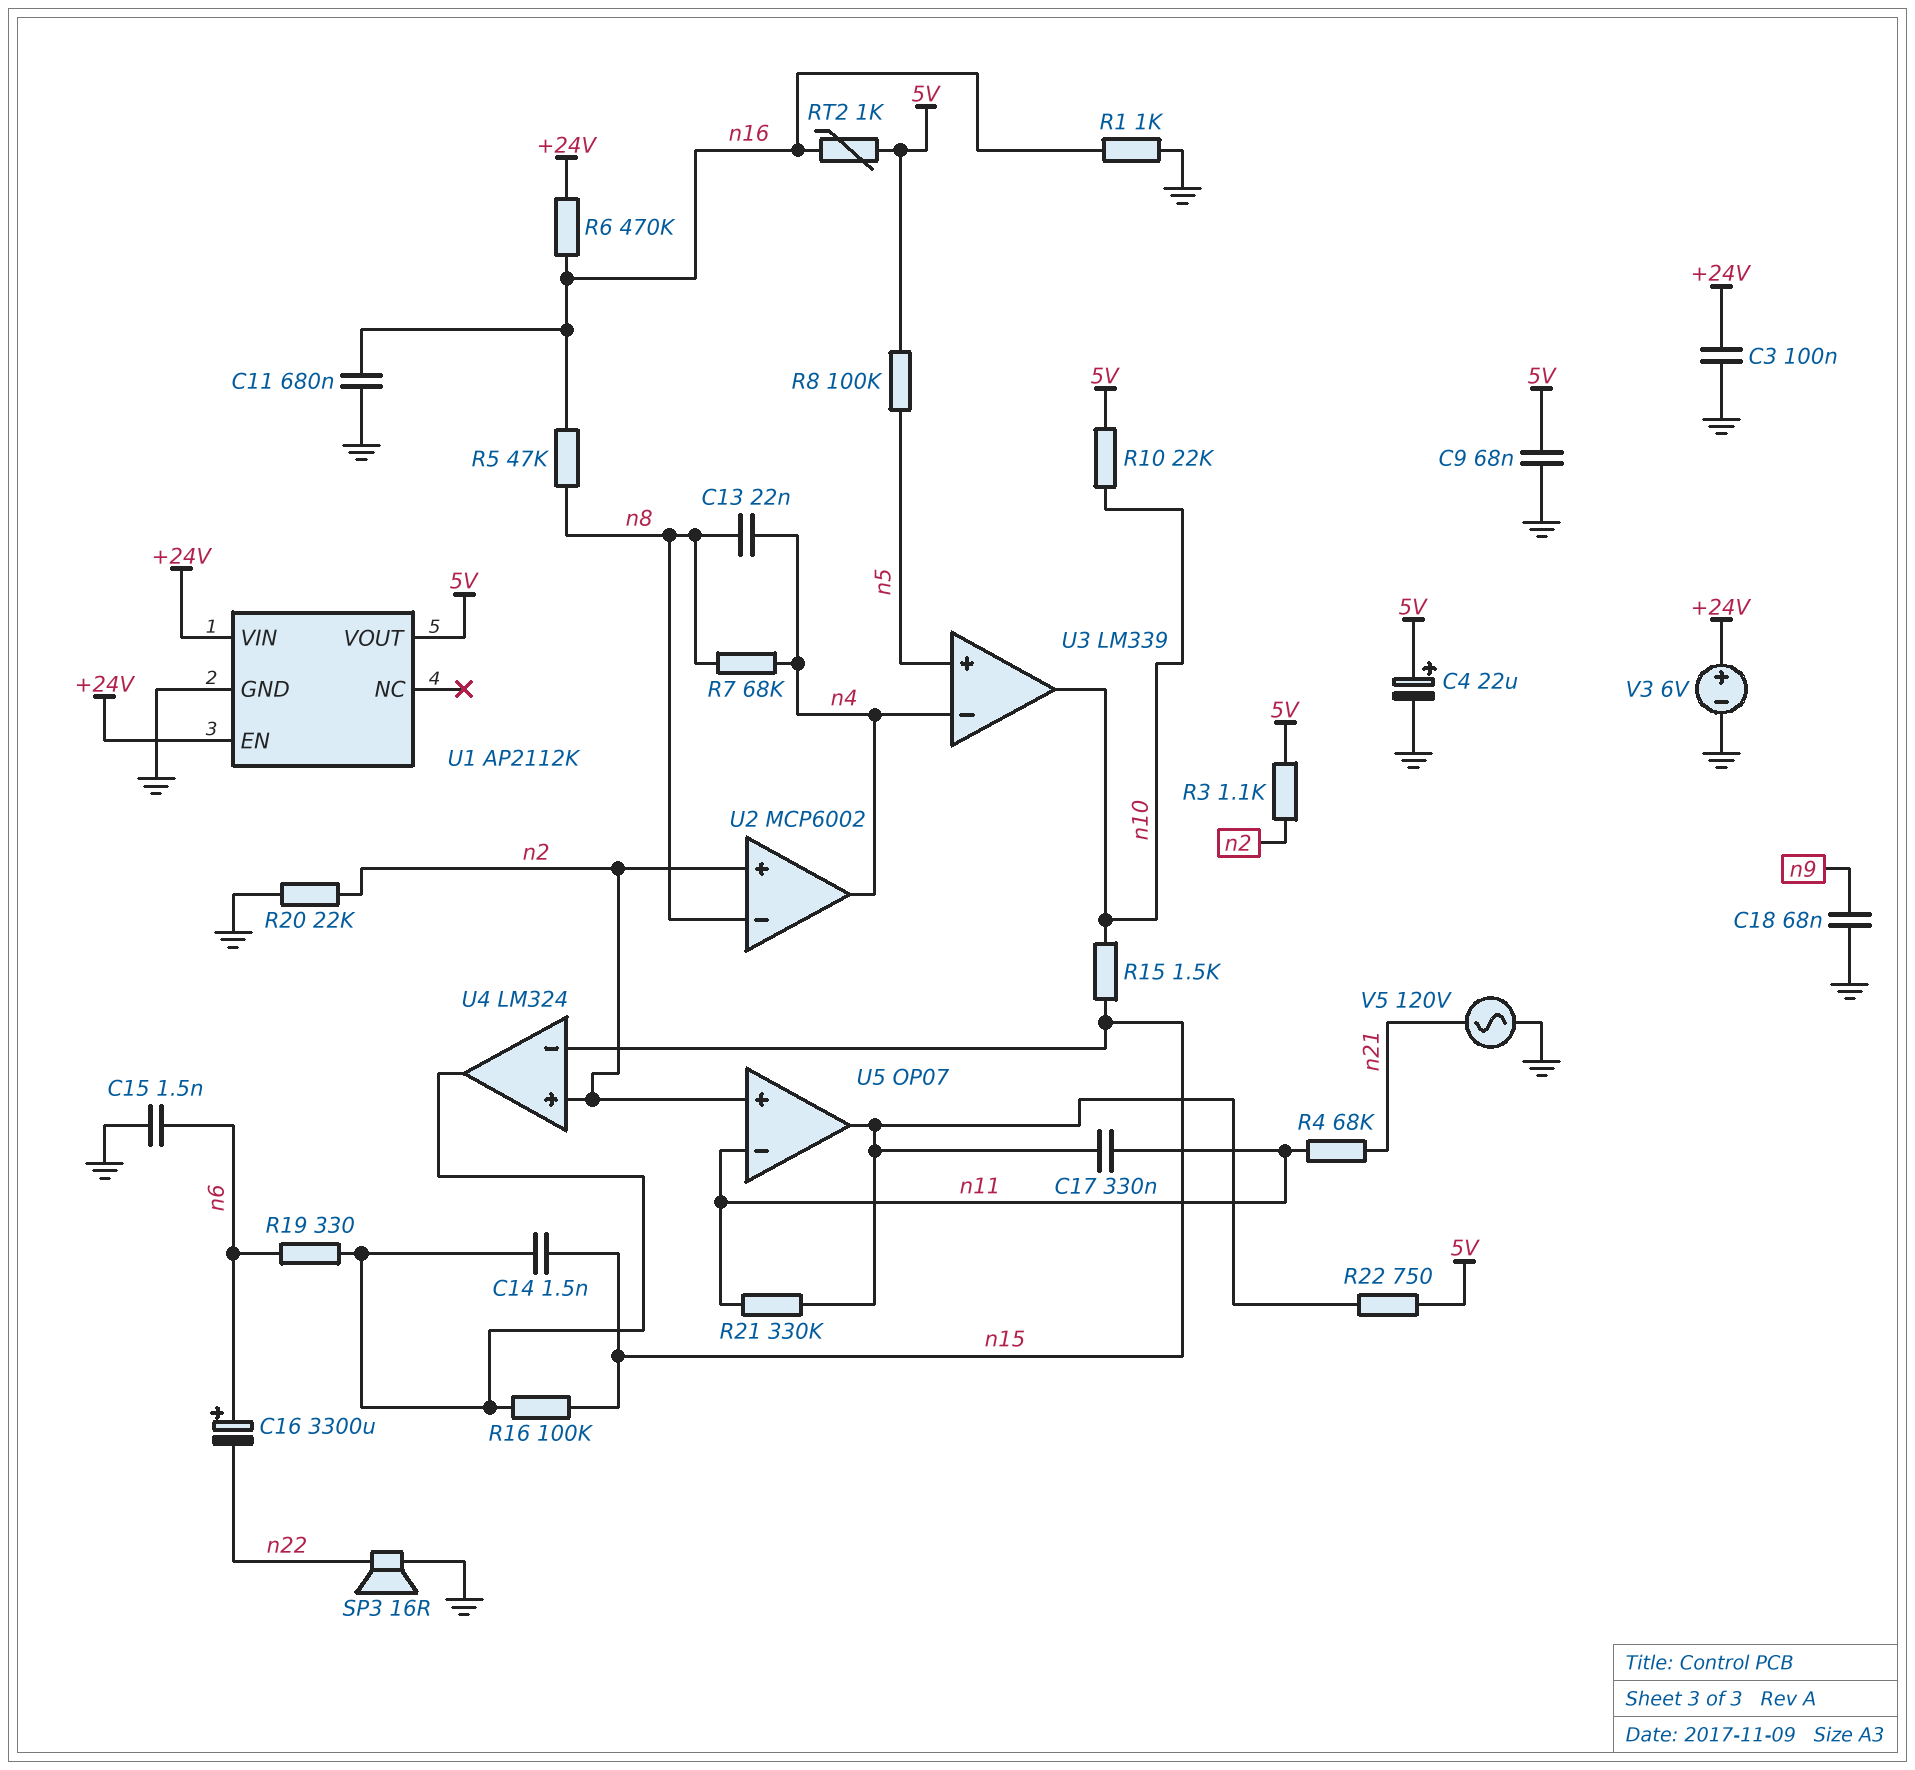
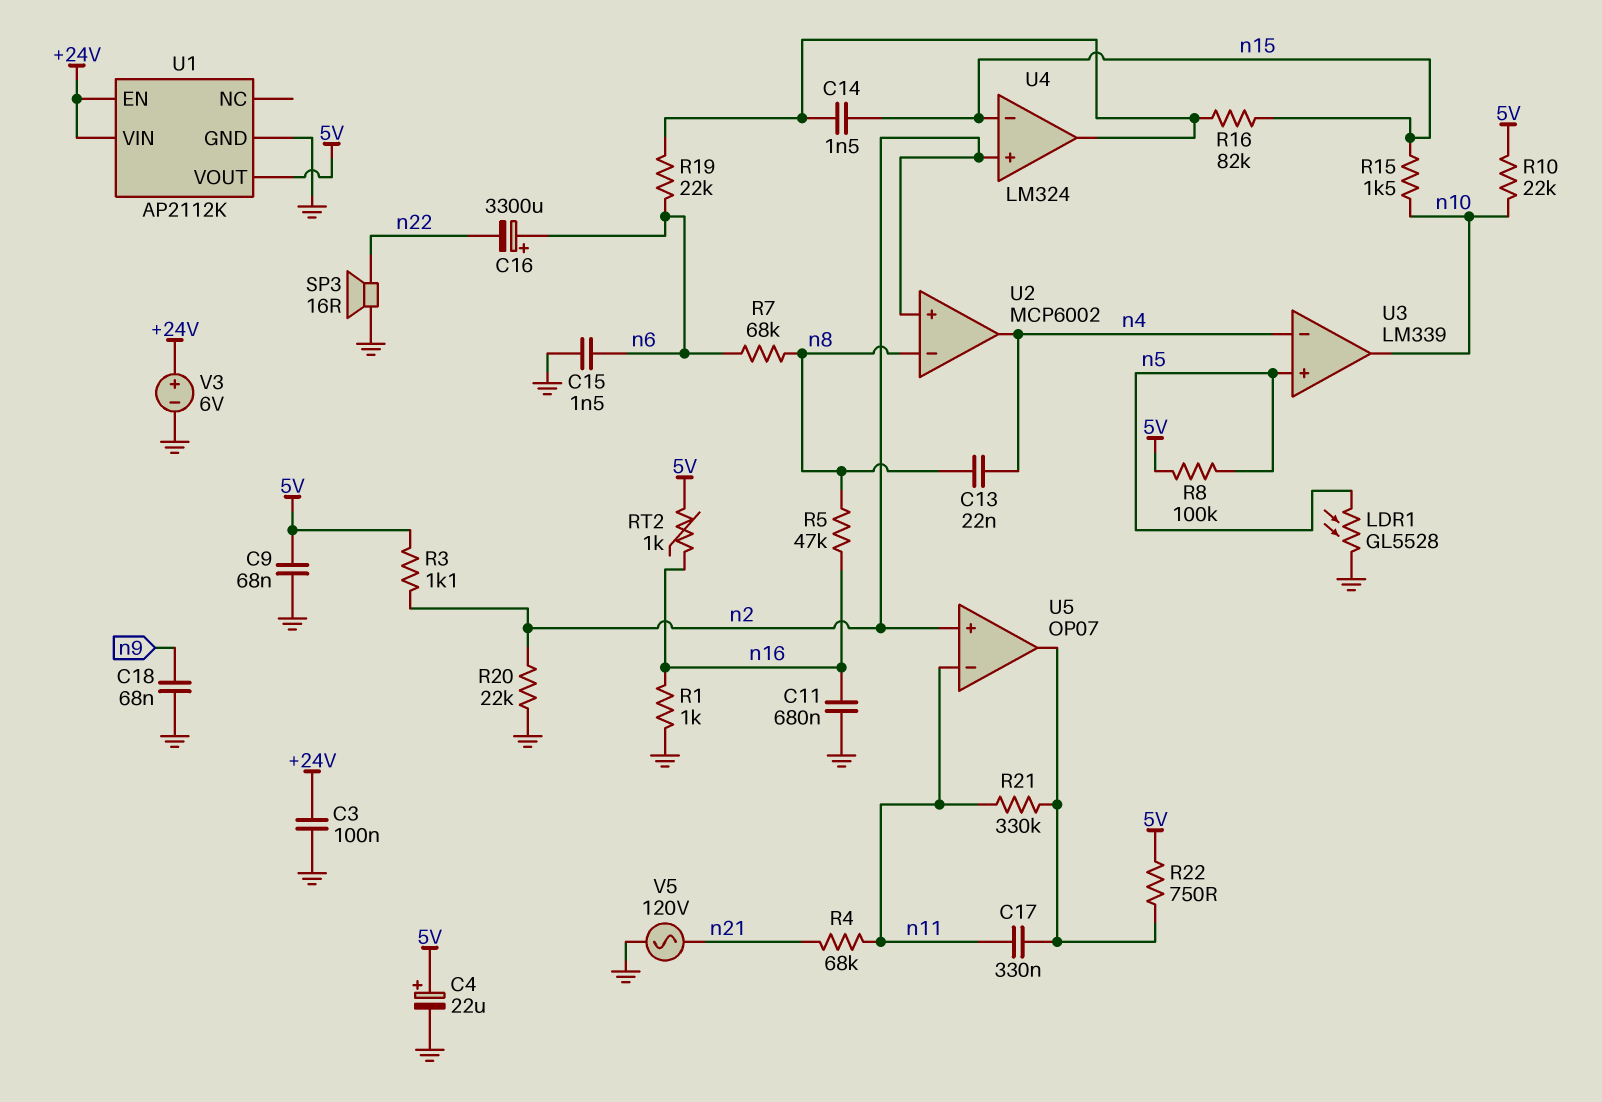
LDR1: none -> GL5528 (GND, n5)
R6: 470k (+24V, n16) -> none
R7: 68k (n4, n8) -> 68k (n6, n8)
R16: 100k (U4/out, n15) -> 82k (U4/out, n15)
R19: 330 (U4/out, n6) -> 22k (U4/out, n6)

